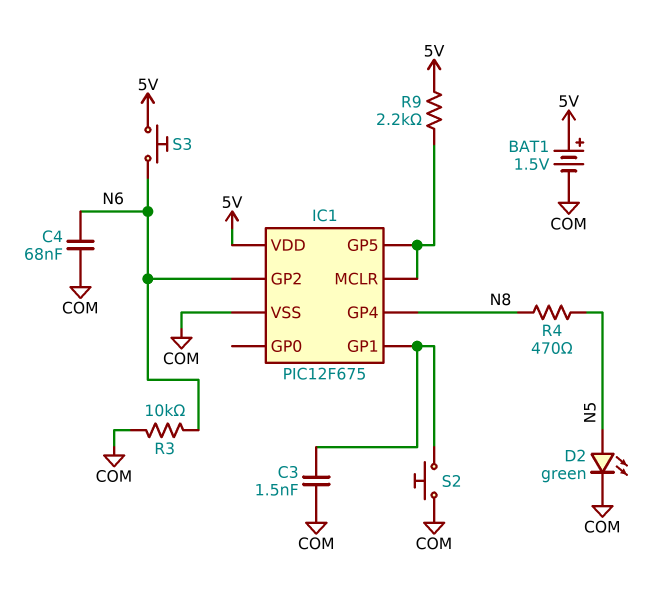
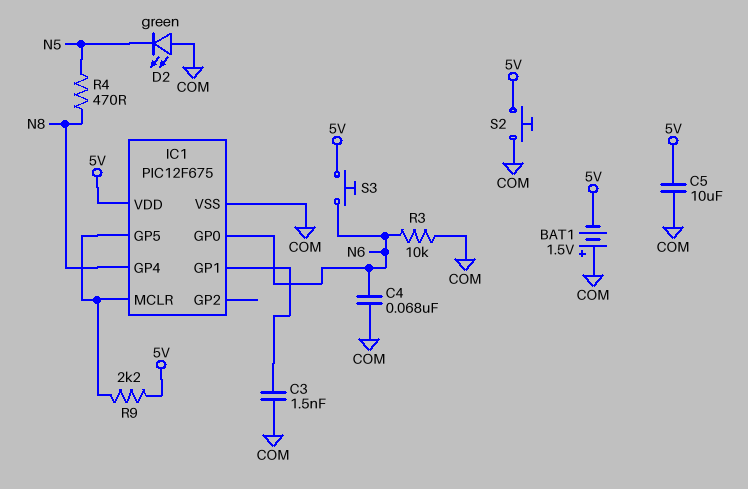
BAT1: 1.5V (plus 5V, minus COM) -> 1.5V (plus COM, minus 5V)
C5: none -> 10uF (5V, COM)
D2: LED green (A N5, K COM) -> LED green (A COM, K N5)
IC1 pin GP0: none -> N6
IC1 pin GP2: N6 -> none
S2: button (COM, IC1/GP1) -> button (5V, COM)

